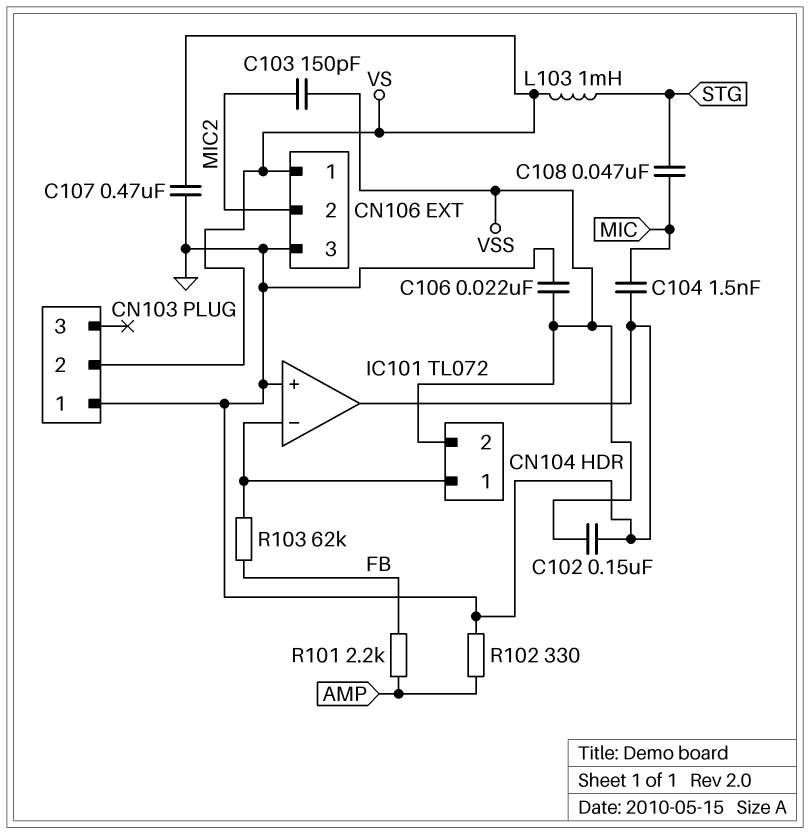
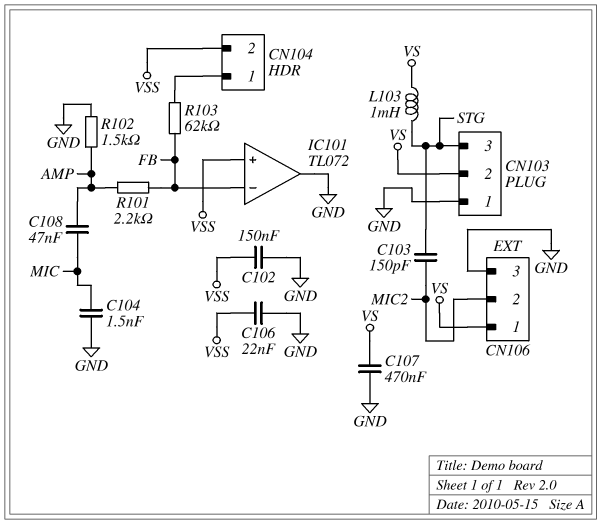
C103: 150pF (MIC2, VSS) -> 150pF (MIC2, STG)
C108: 47nF (MIC, STG) -> 47nF (AMP, MIC)
CN103 pin 3: none -> STG
IC101 pin in+: GND -> VSS
IC101 pin in-: CN104/1 -> FB
R102: 330 (AMP, GND) -> 1.5k (AMP, GND)

